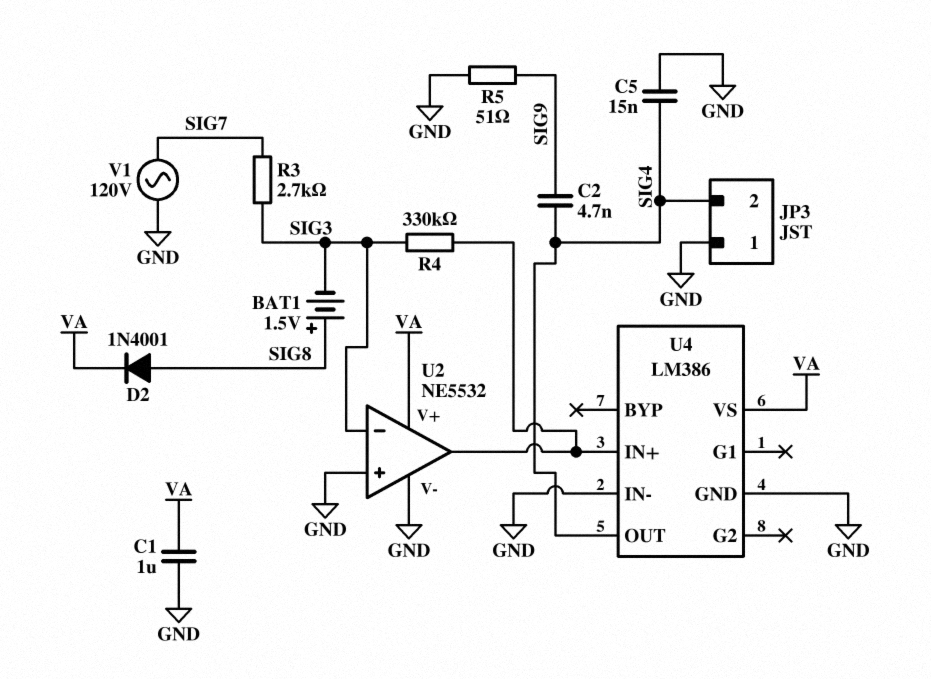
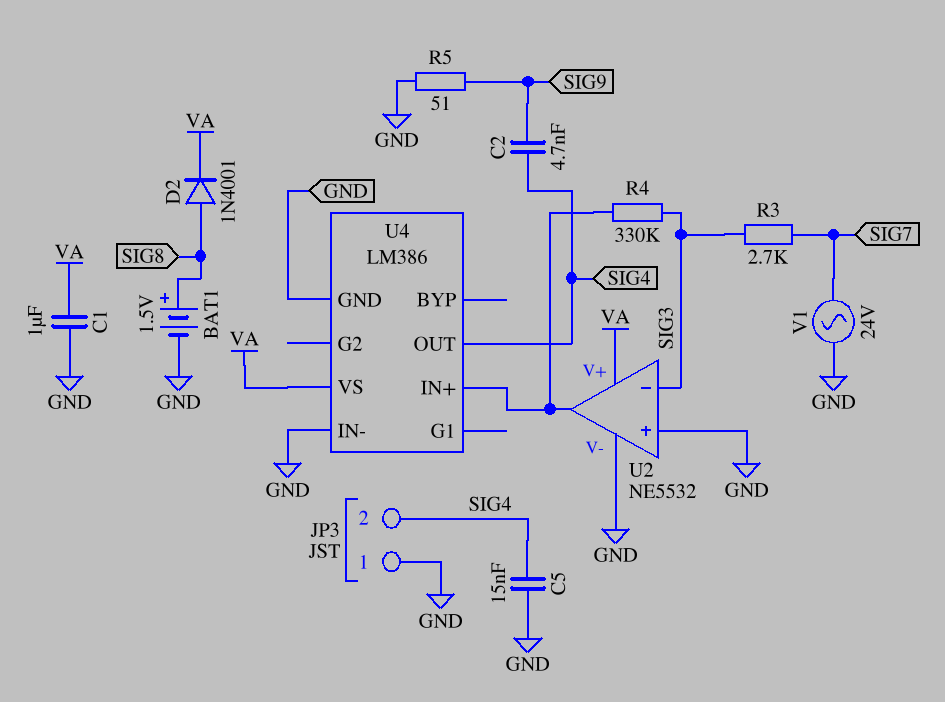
BAT1: 1.5V (plus SIG8, minus SIG3) -> 1.5V (plus SIG8, minus GND)
V1: AC 120V (GND, SIG7) -> AC 24V (GND, SIG7)

